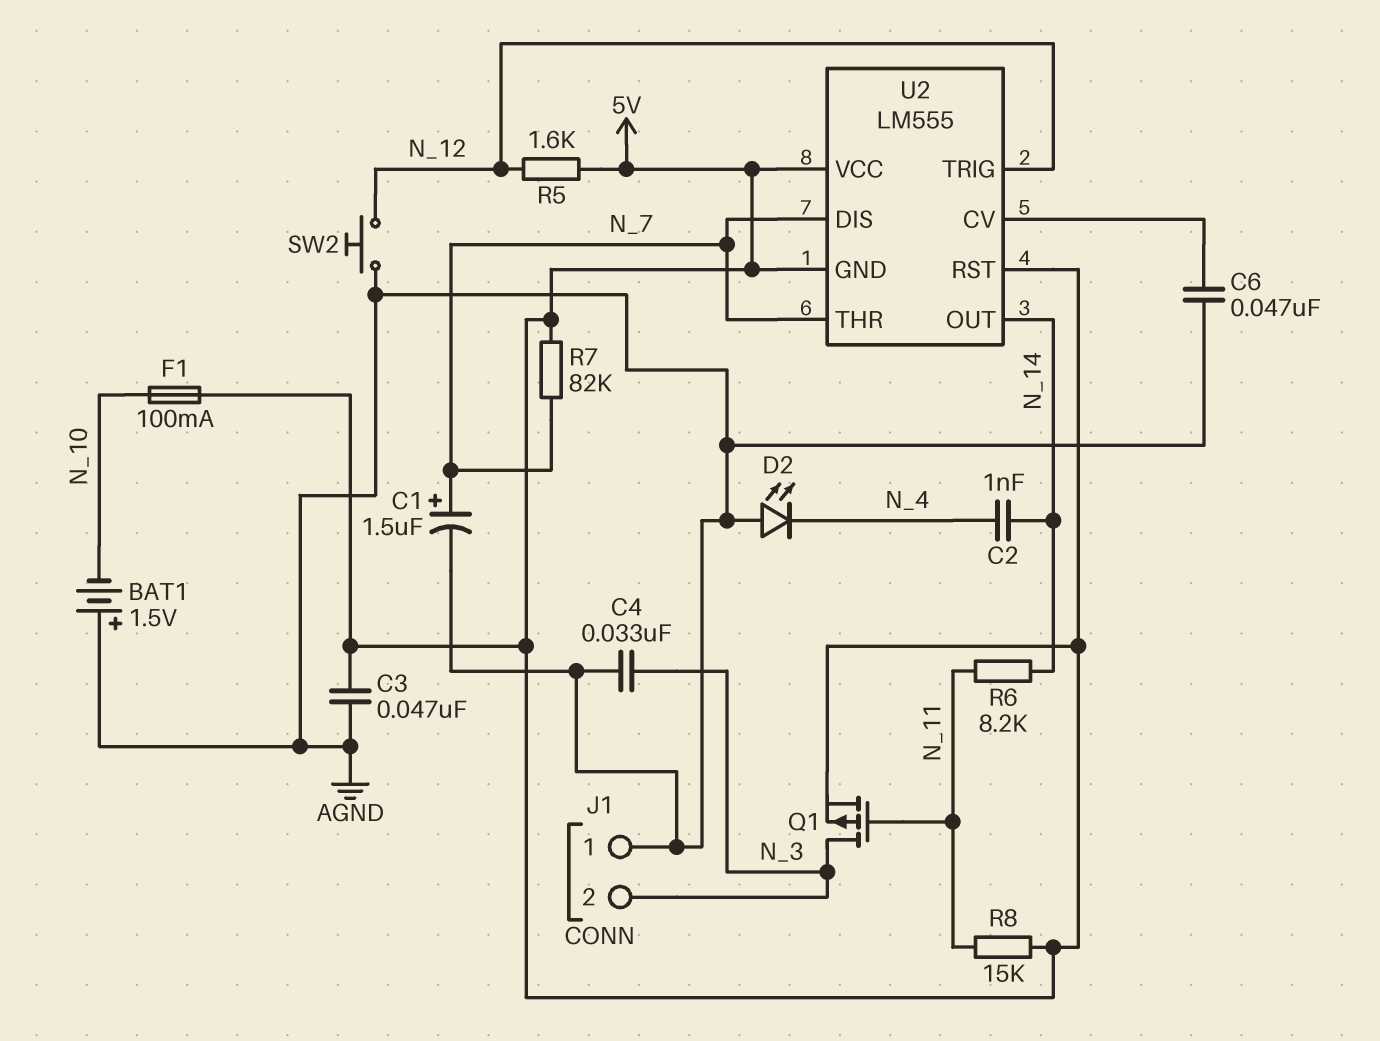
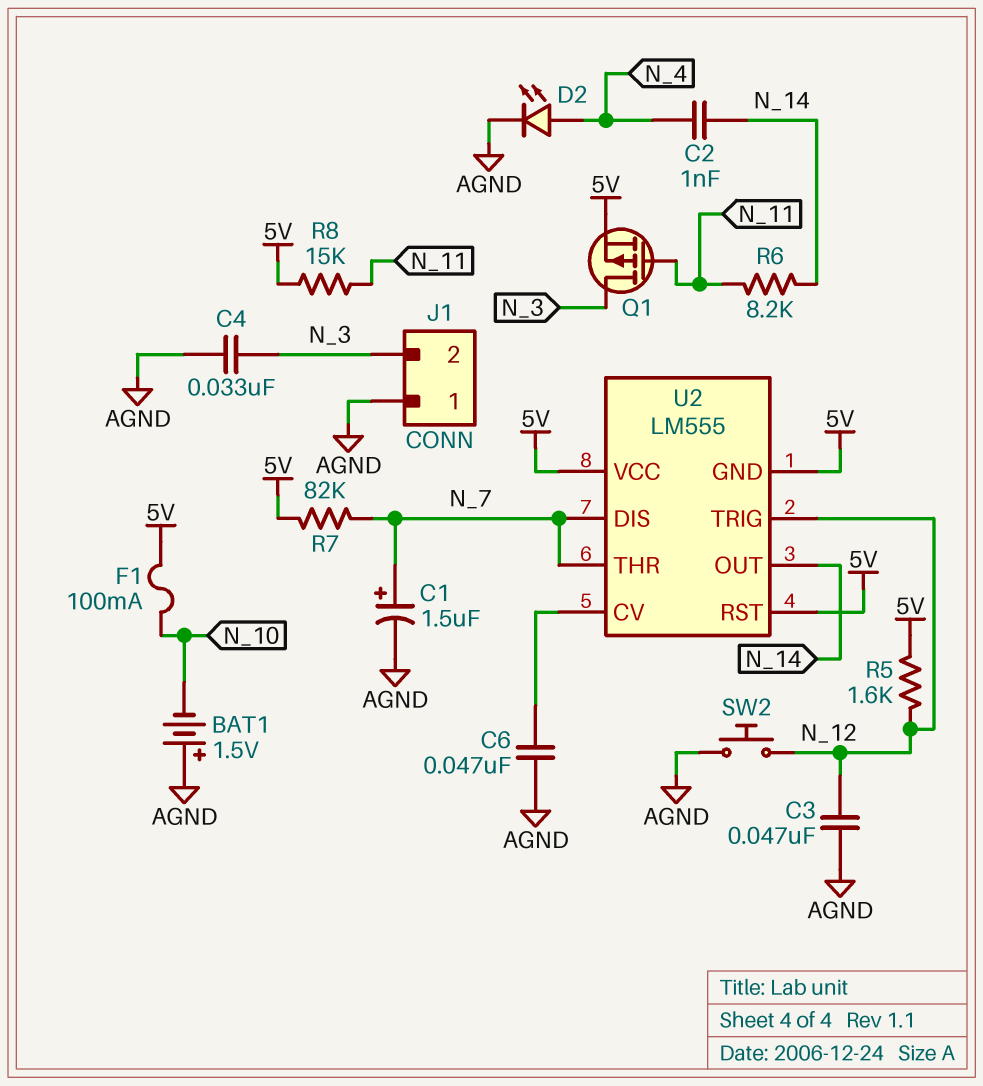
C3: 47nF (5V, AGND) -> 47nF (AGND, N_12)
D2: LED (A AGND, K N_4) -> LED (A N_4, K AGND)

